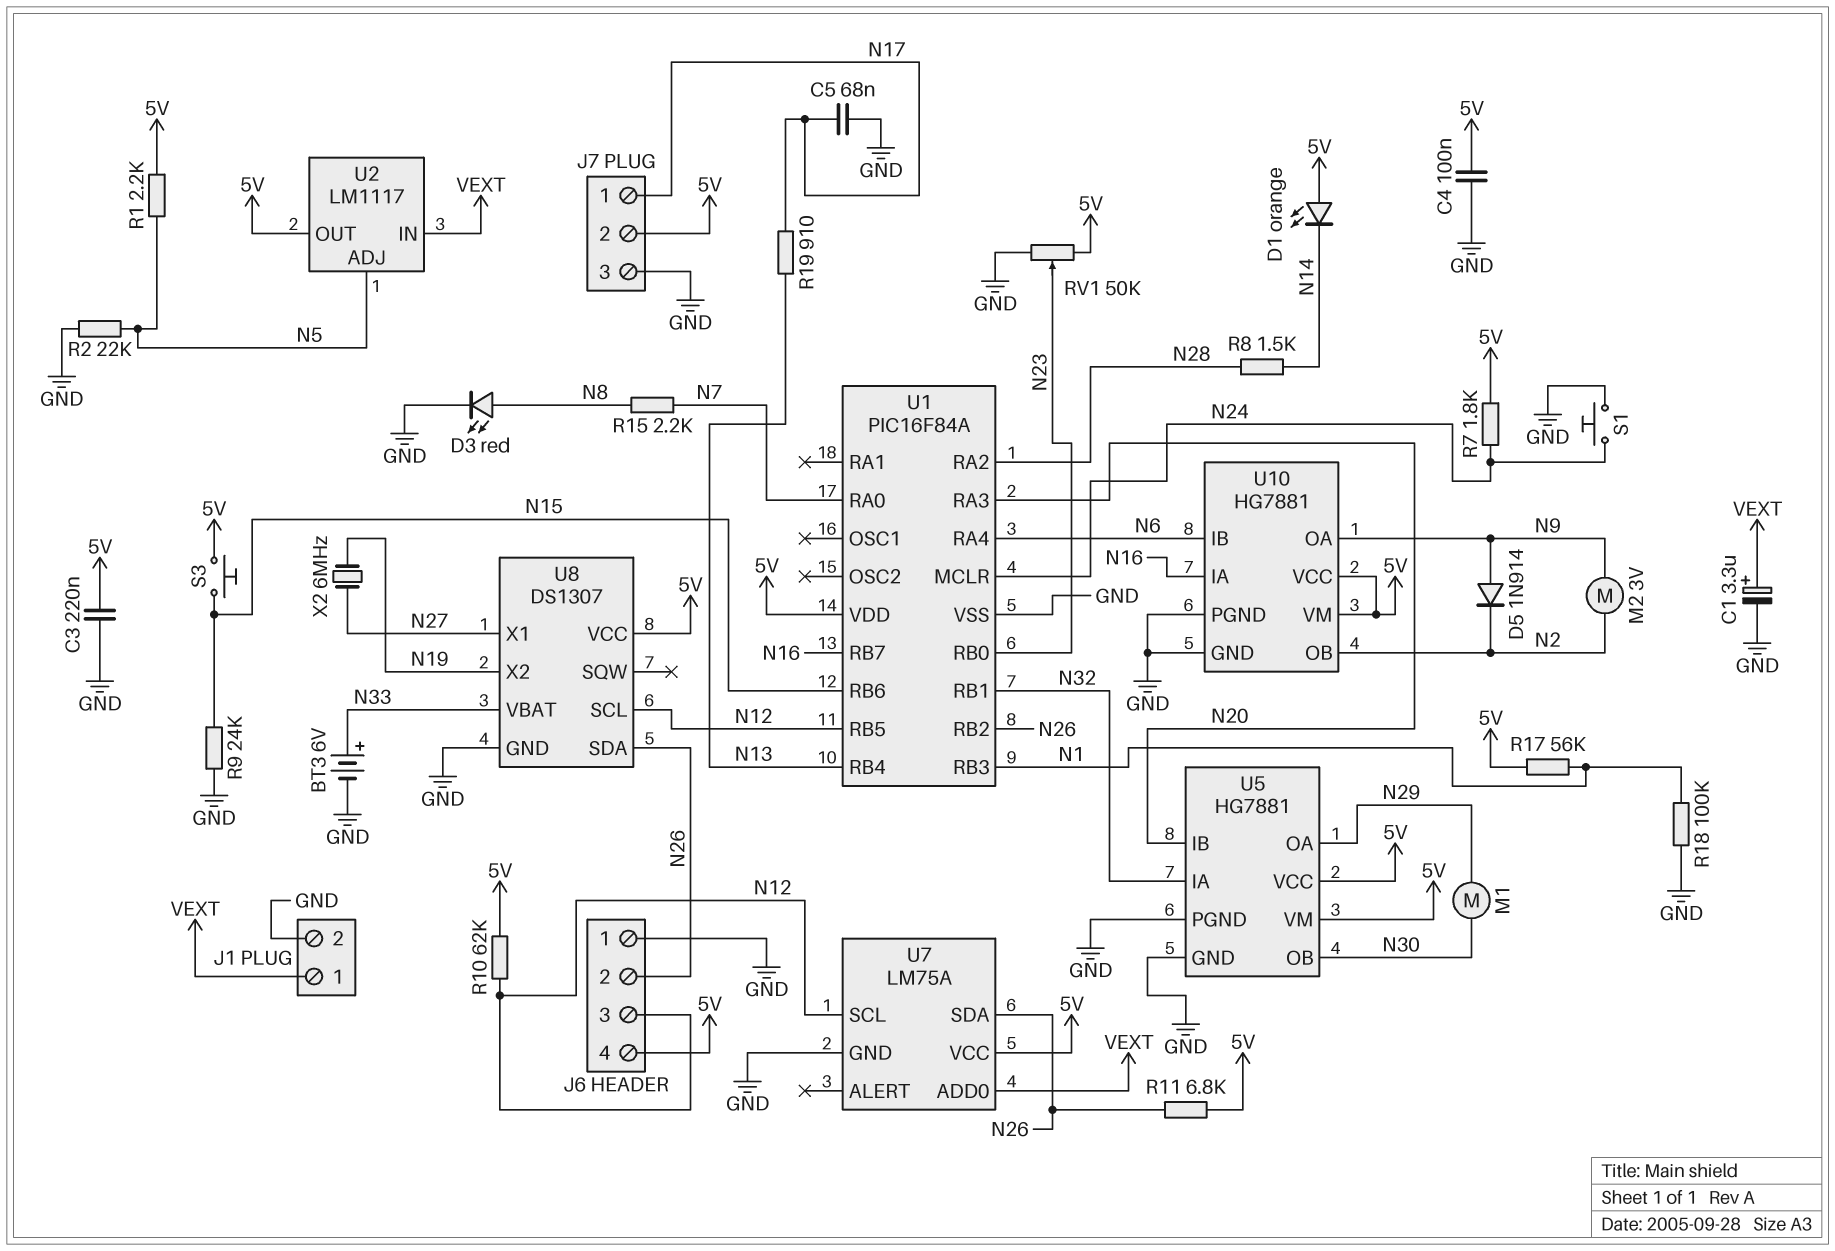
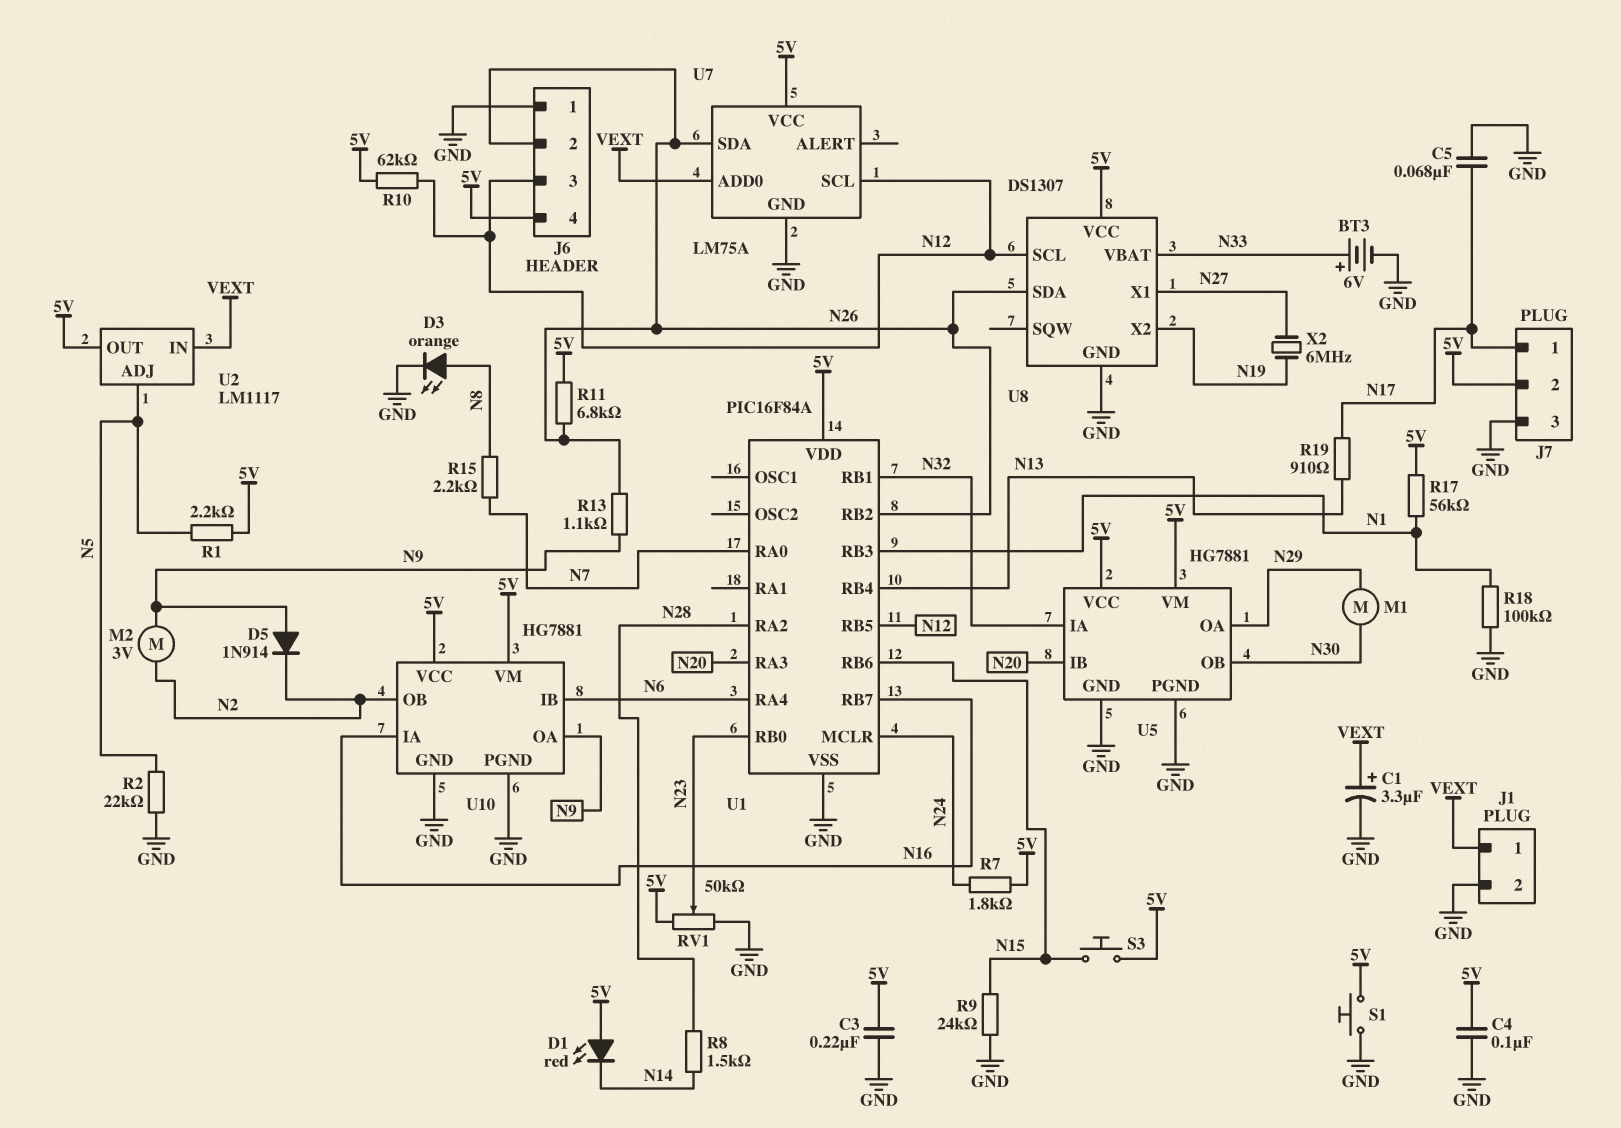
D1: LED orange (A 5V, K N14) -> LED red (A 5V, K N14)
D3: LED red (A N8, K GND) -> LED orange (A N8, K GND)
R13: none -> 1.1k (N9, N26)
S1: button (GND, N24) -> button (5V, GND)

